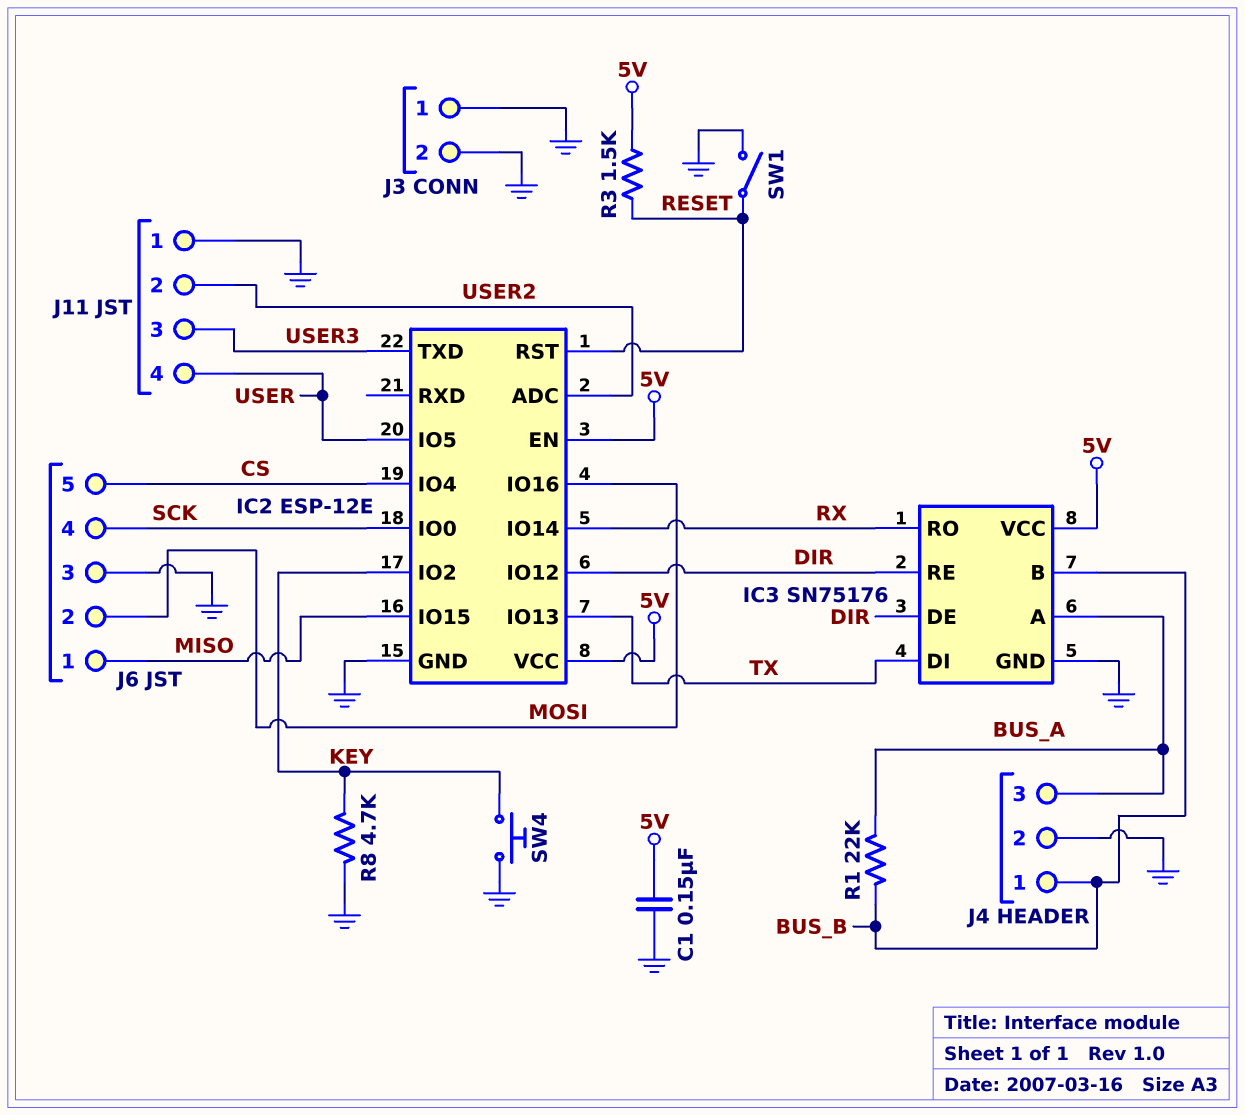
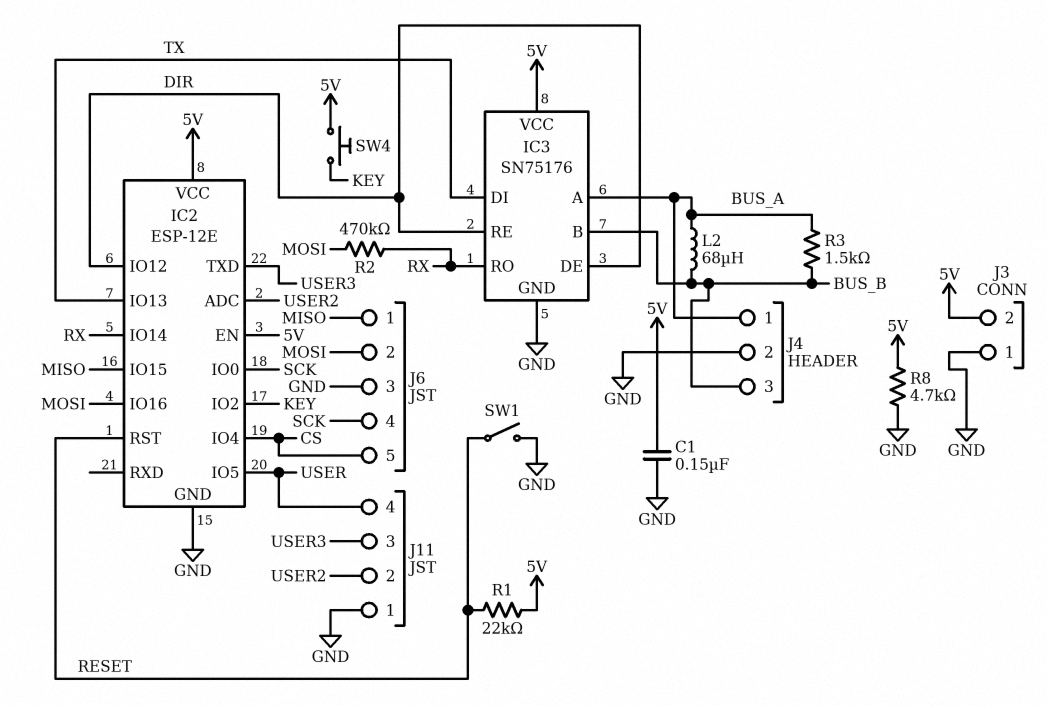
J3 pin 2: GND -> 5V
J4 pin 1: BUS_B -> BUS_A
J4 pin 3: BUS_A -> BUS_B
L2: none -> 68uH (BUS_A, BUS_B)
R1: 22k (BUS_A, BUS_B) -> 22k (5V, RESET)
R2: none -> 470k (MOSI, RX)
R3: 1.5k (5V, RESET) -> 1.5k (BUS_A, BUS_B)
R8: 4.7k (GND, KEY) -> 4.7k (5V, GND)
SW4: button (GND, KEY) -> button (5V, KEY)

